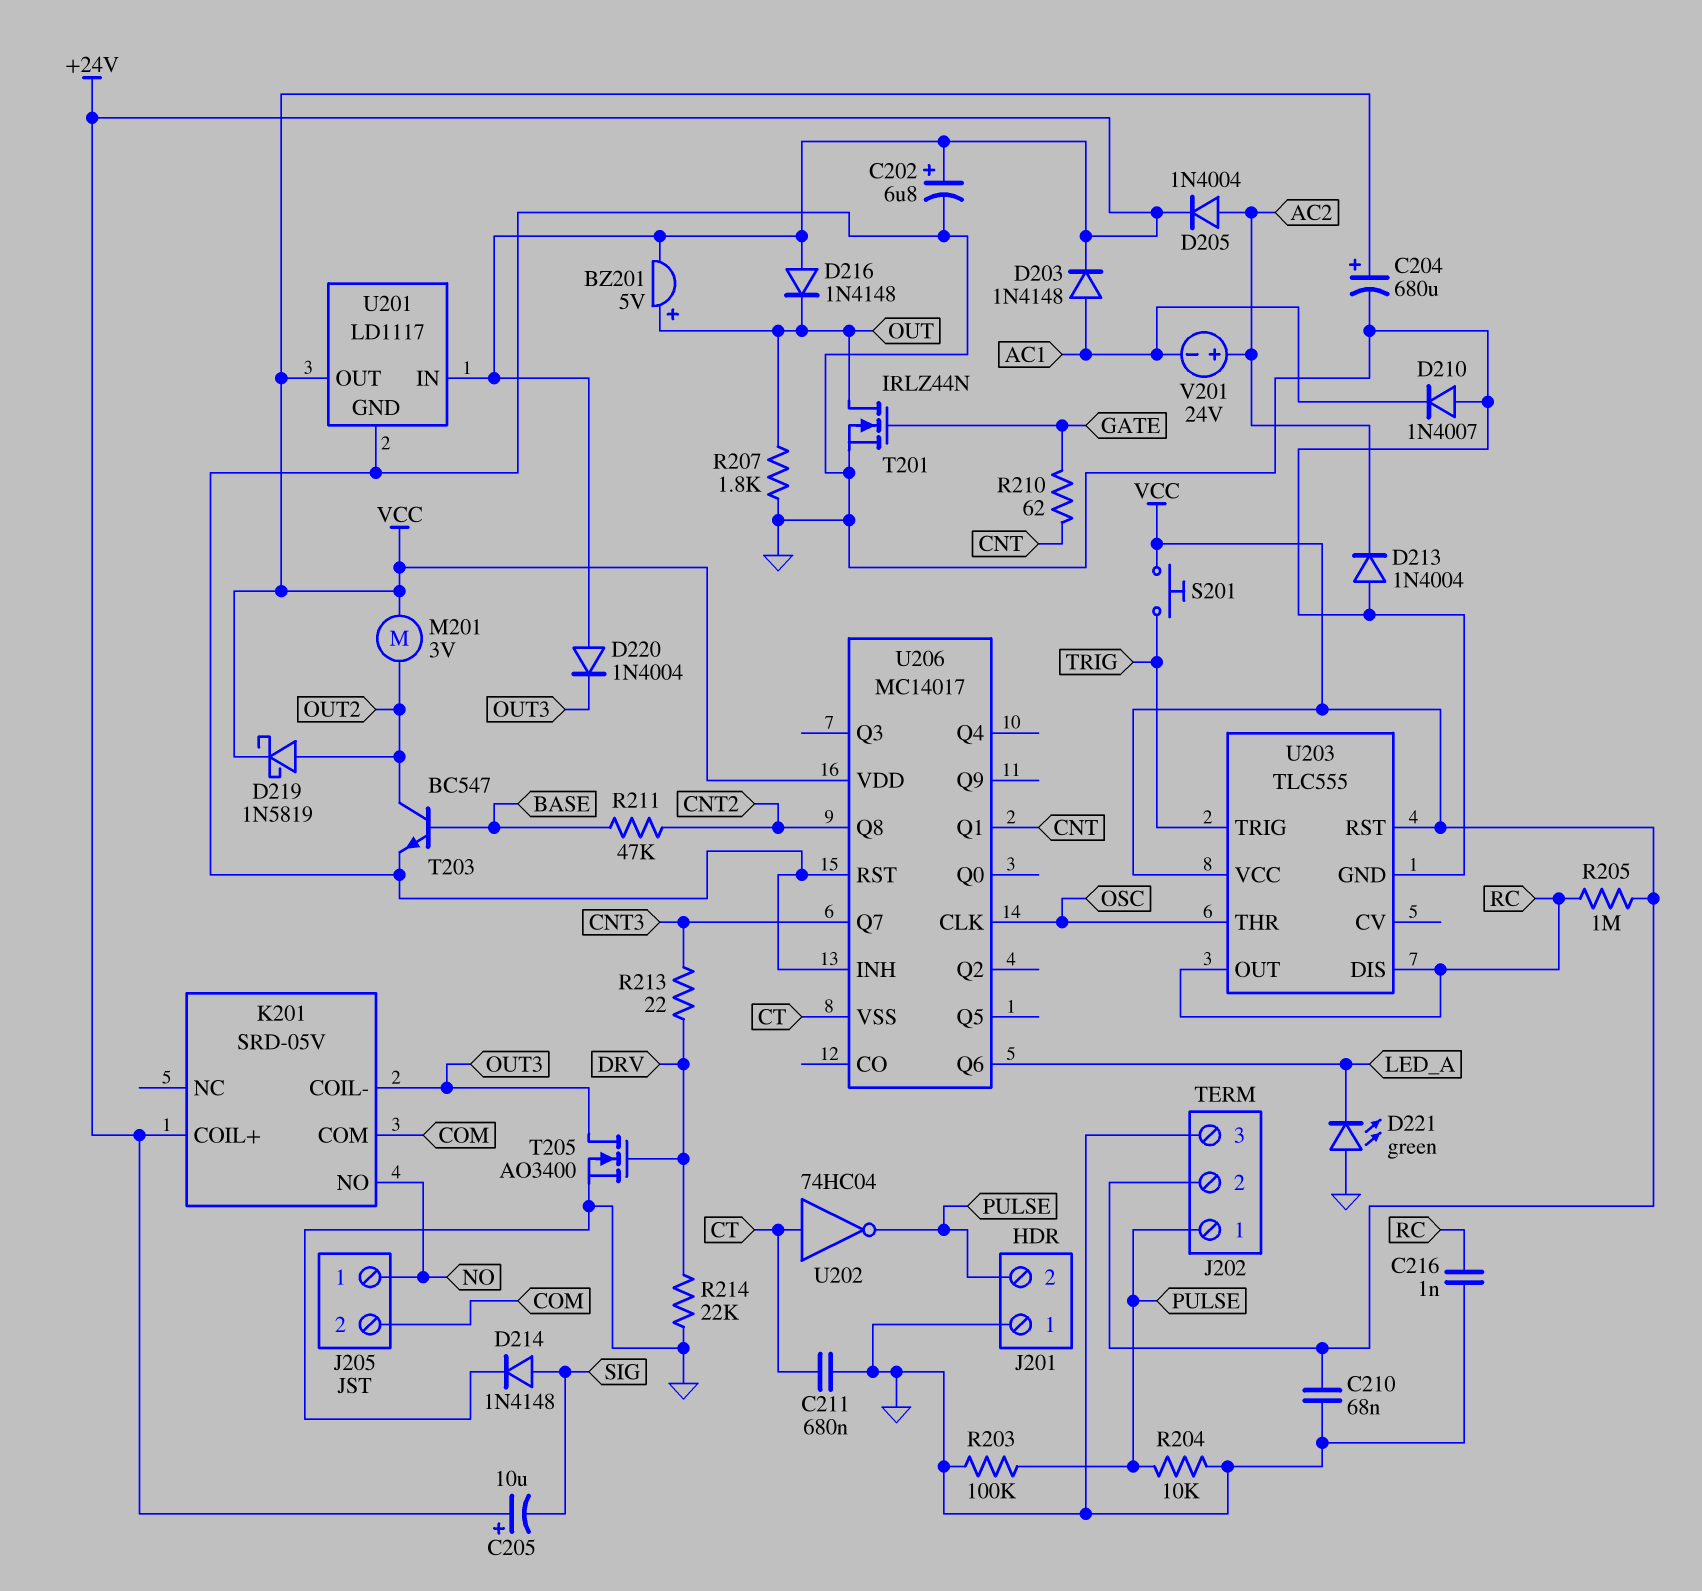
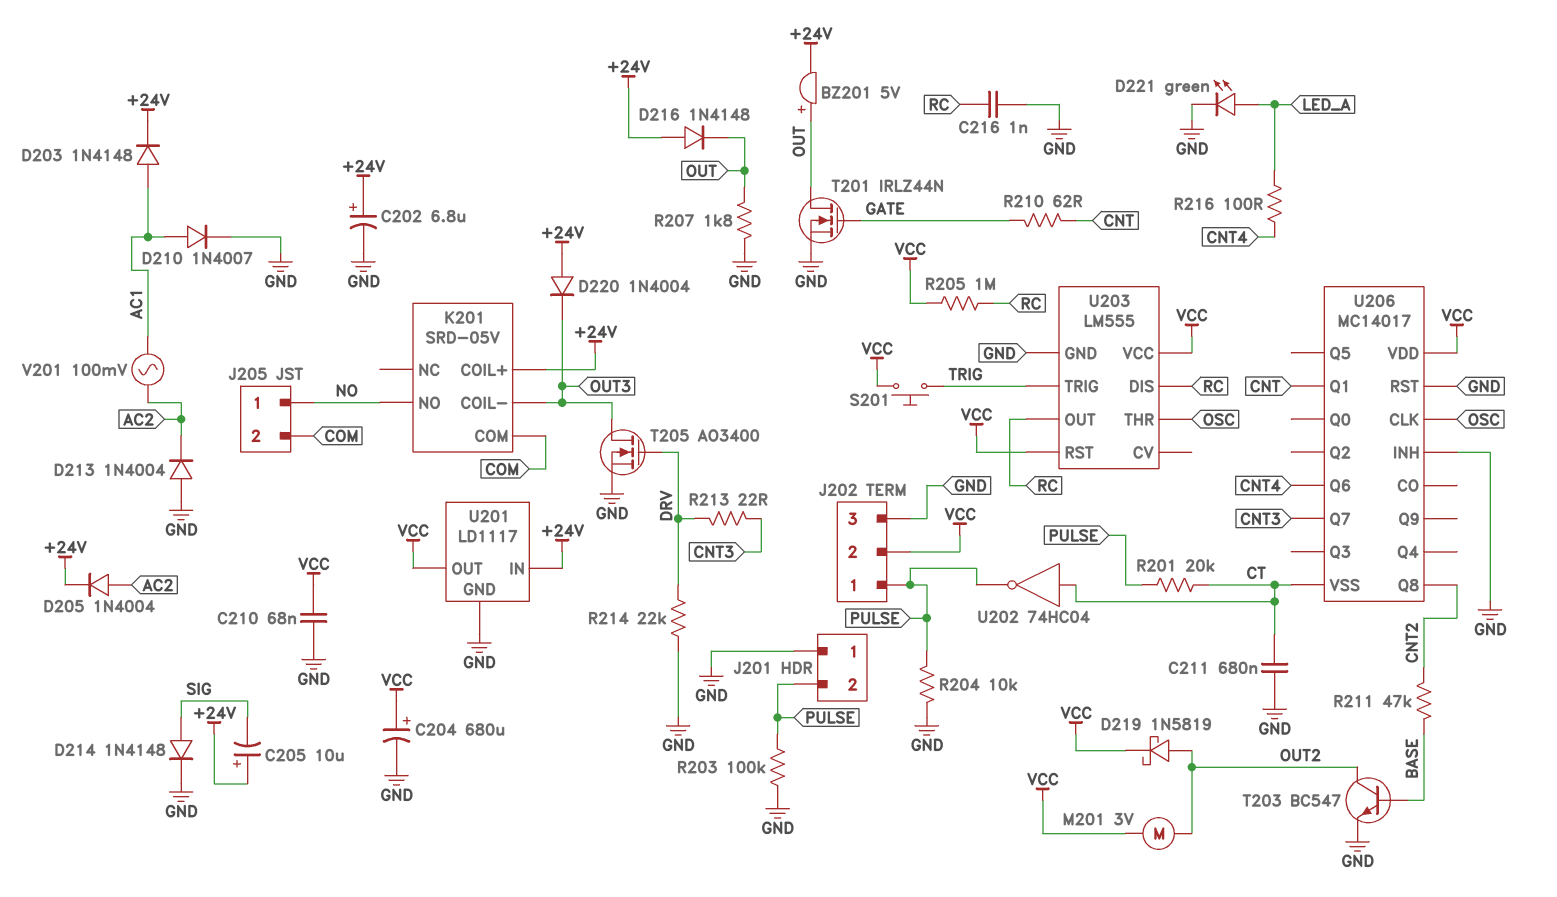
D210: diode 1N4007 (A GND, K AC1) -> diode 1N4007 (A AC1, K GND)
D221: LED green (A GND, K LED_A) -> LED green (A LED_A, K GND)
R201: none -> 20k (CT, PULSE)
R216: none -> 100 (CNT4, LED_A)
U203: TLC555 -> LM555
U206 pin Q6: LED_A -> CNT4
V201: 24V (plus AC2, minus AC1) -> AC 100mV (AC1, AC2)

